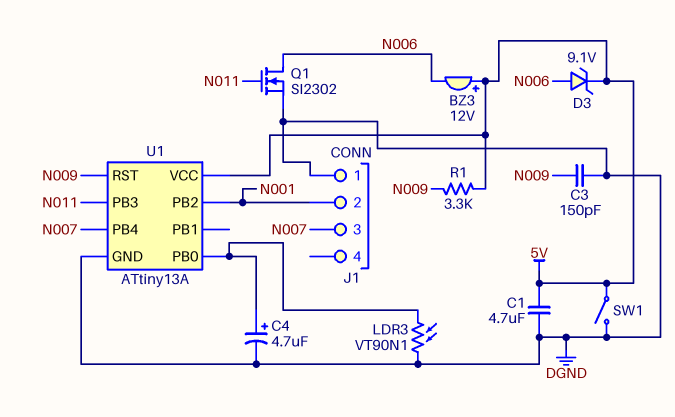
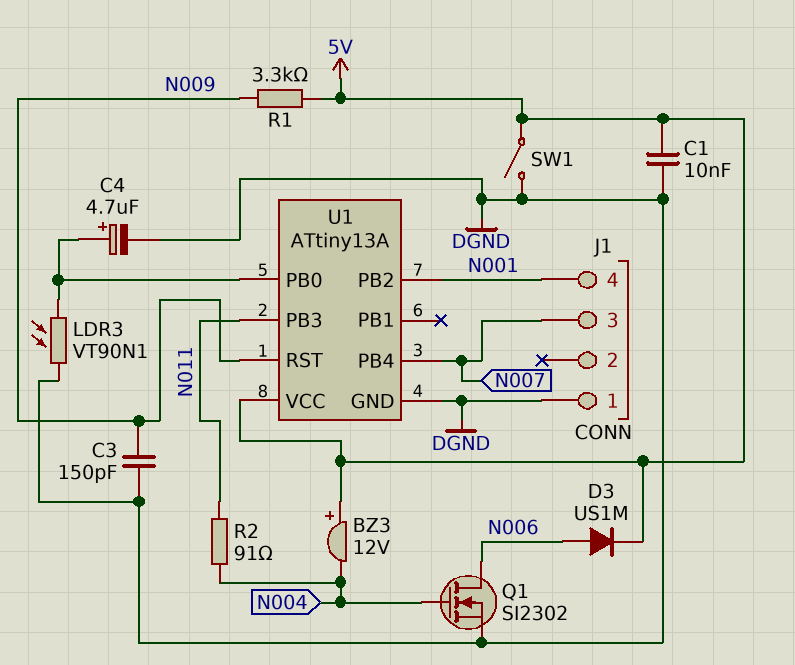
BZ3: buzzer 12V (plus 5V, minus N006) -> buzzer 12V (plus 5V, minus N004)
C1: 4.7uF (5V, DGND) -> 10nF (5V, DGND)
D3: zener 9.1V (A N006, K 5V) -> diode US1M (A N006, K 5V)
J1 pin 2: N001 -> none
J1 pin 4: none -> N001
Q1: NMOS SI2302 (G N011, D N006, S DGND) -> NMOS SI2302 (G N004, D N006, S DGND)
R2: none -> 91 (N004, N011)

